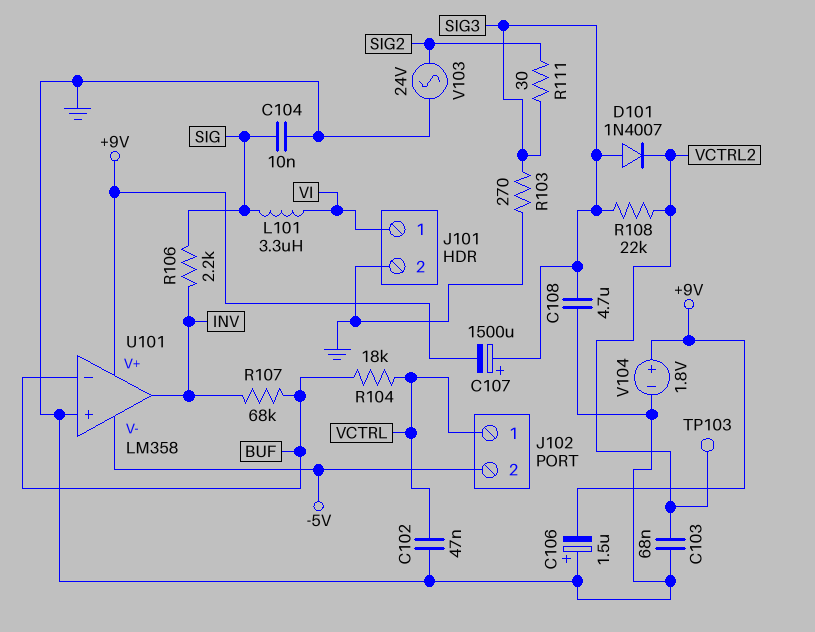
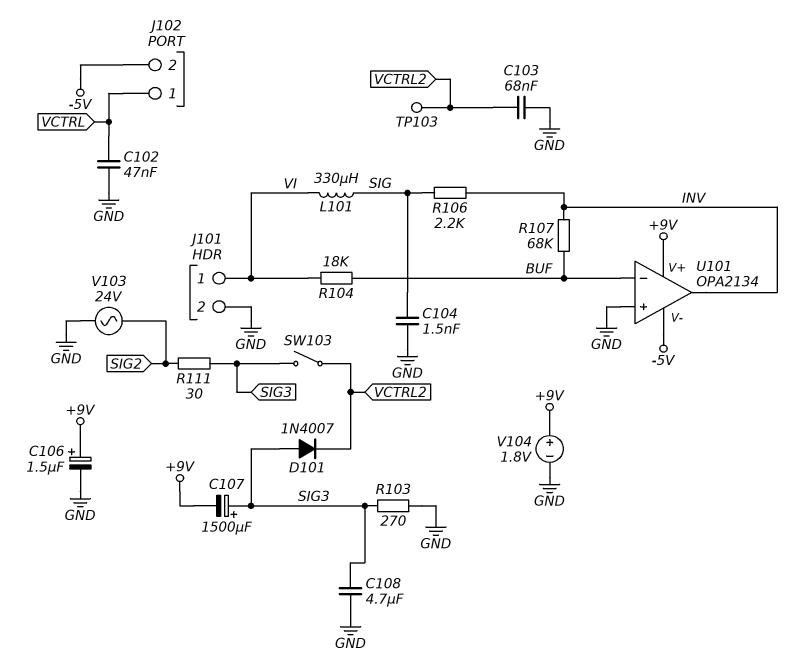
C104: 10nF (GND, SIG) -> 1.5nF (GND, SIG)
C106: 1.5uF (plus GND, minus +9V) -> 1.5uF (plus +9V, minus GND)
L101: 3.3uH (SIG, VI) -> 330uH (SIG, VI)
R104: 18k (BUF, VCTRL) -> 18k (BUF, VI)
R108: 22k (SIG3, VCTRL2) -> none
SW103: none -> switch (SIG3, VCTRL2)
U101: LM358 -> OPA2134

